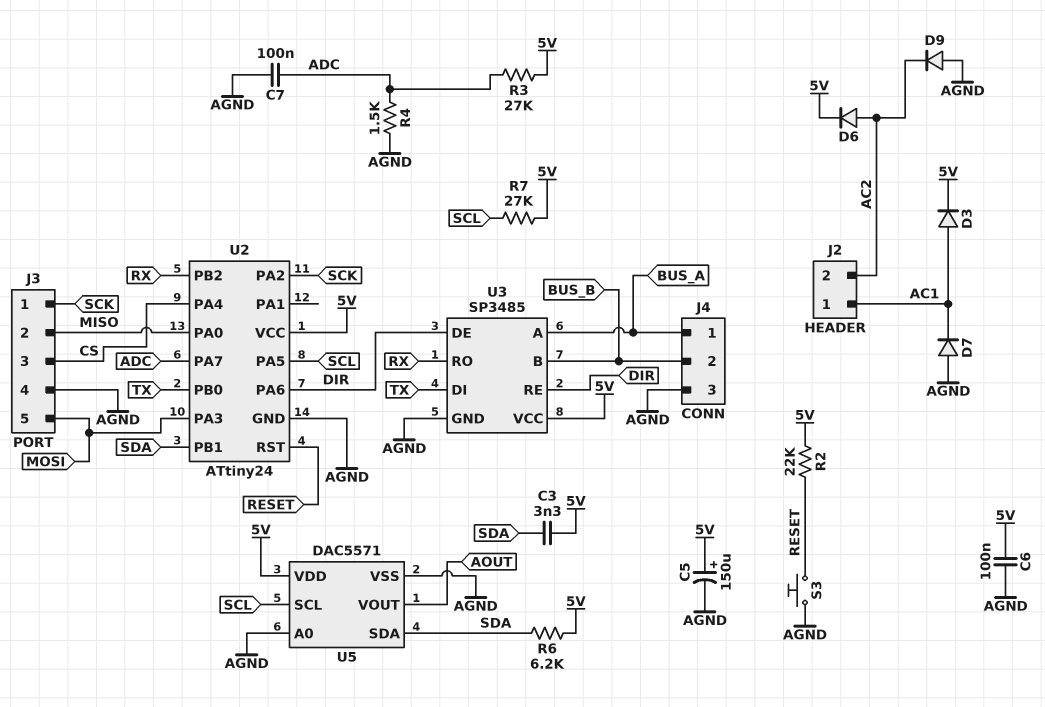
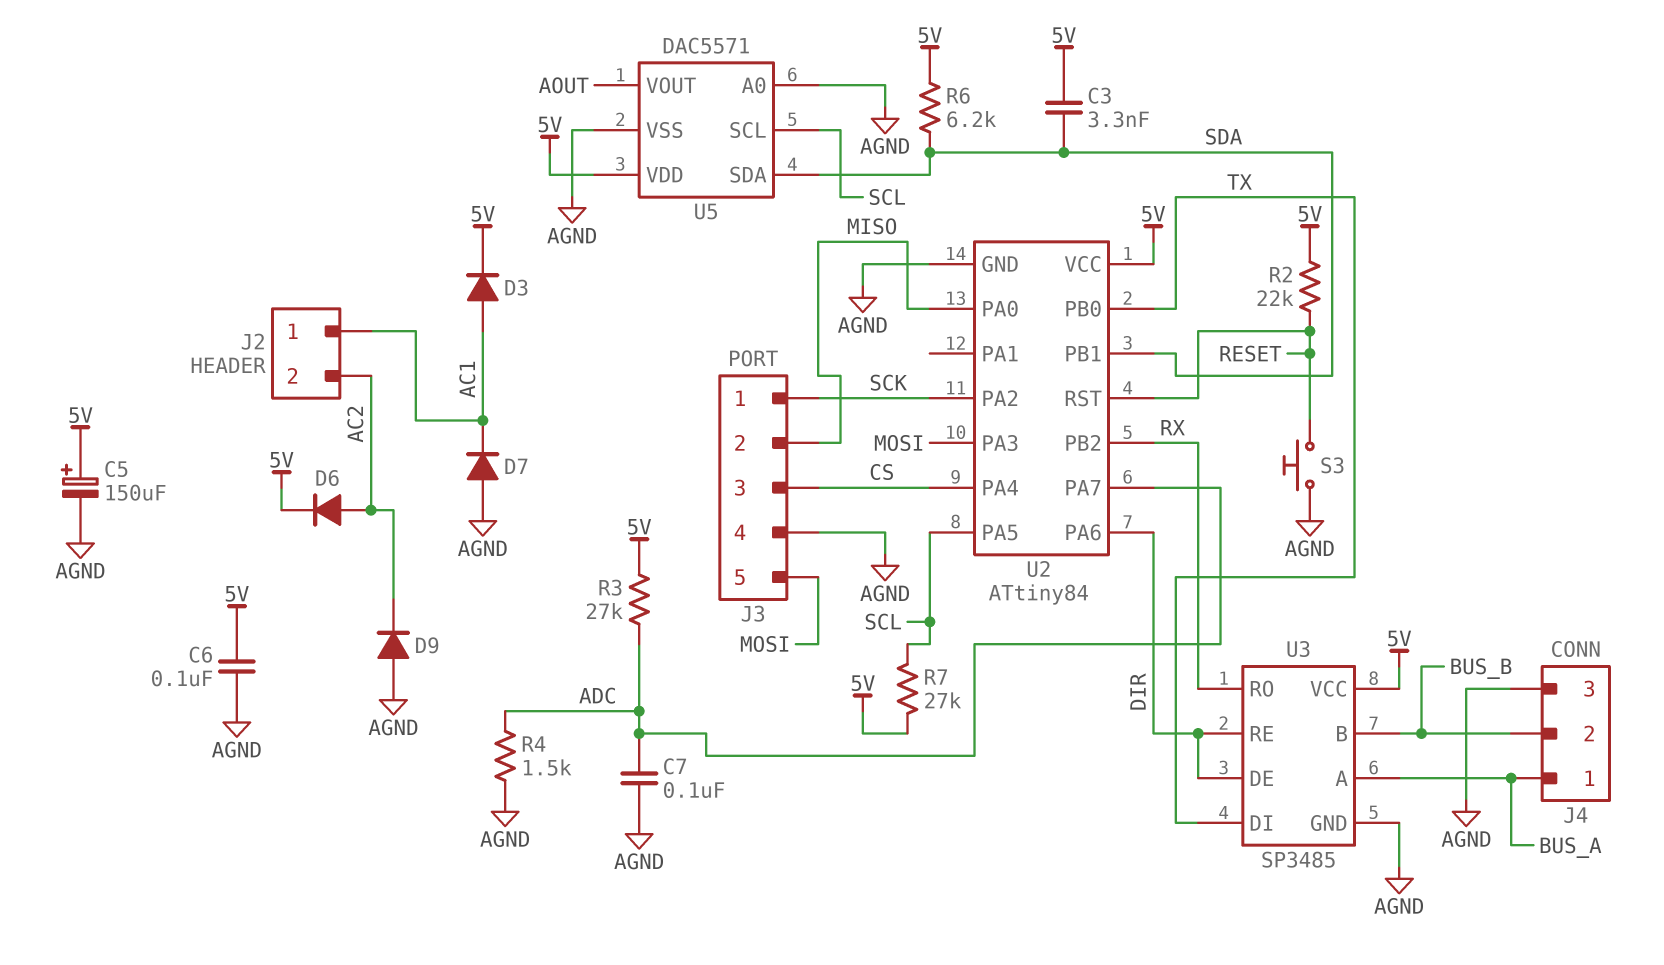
U2: ATtiny24 -> ATtiny84

